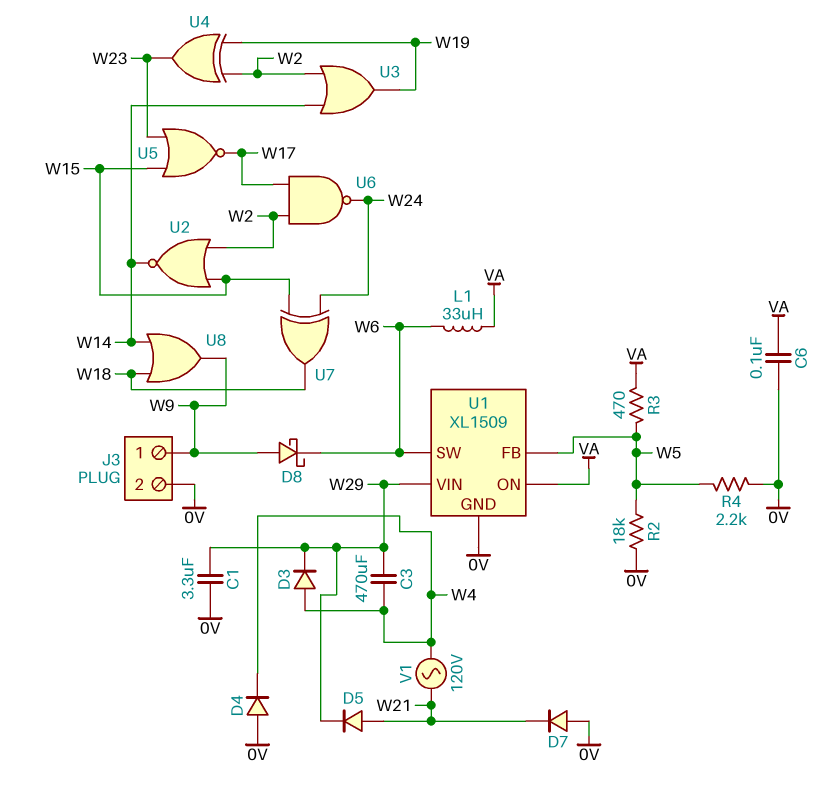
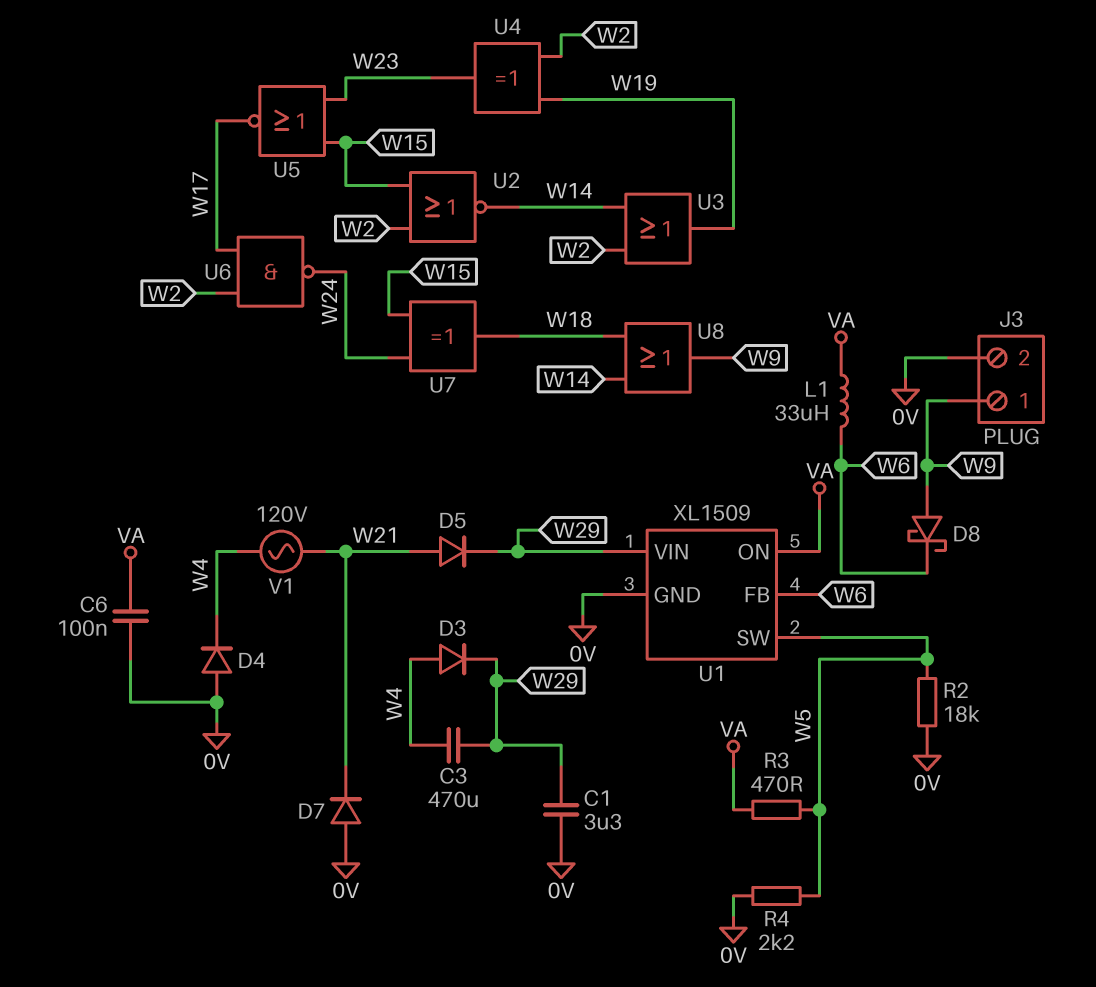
U1 pin FB: W5 -> W6
U1 pin SW: W6 -> W5

